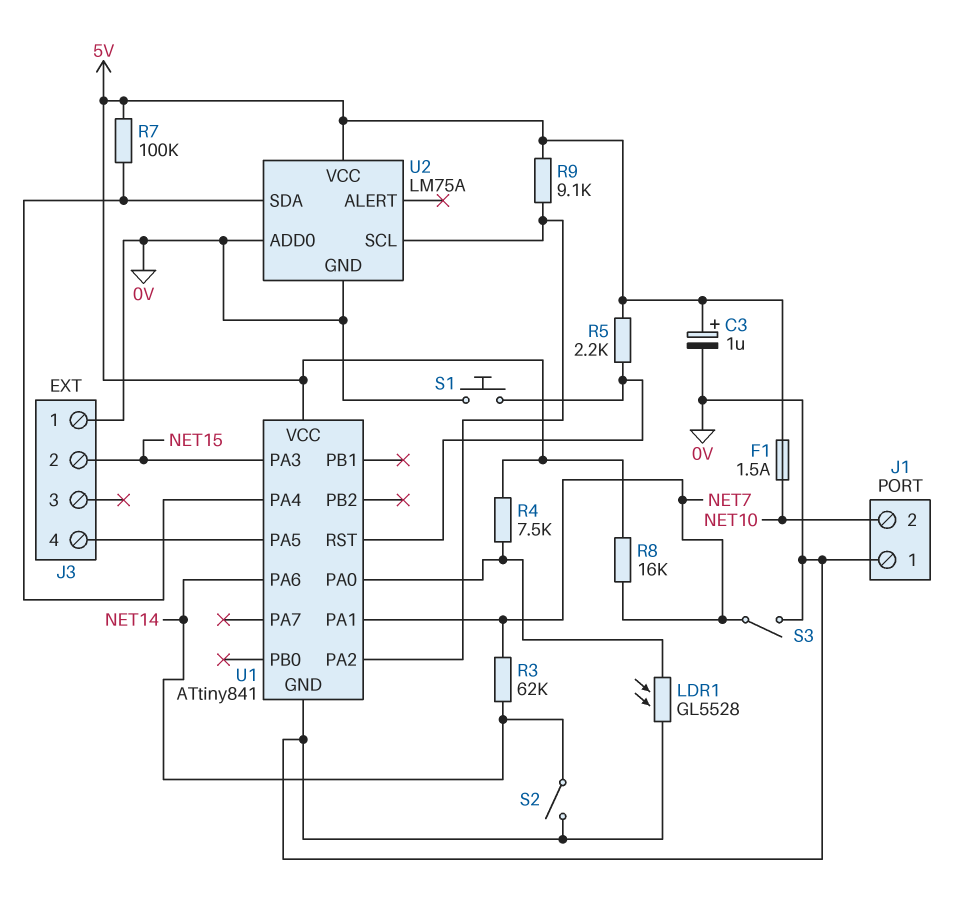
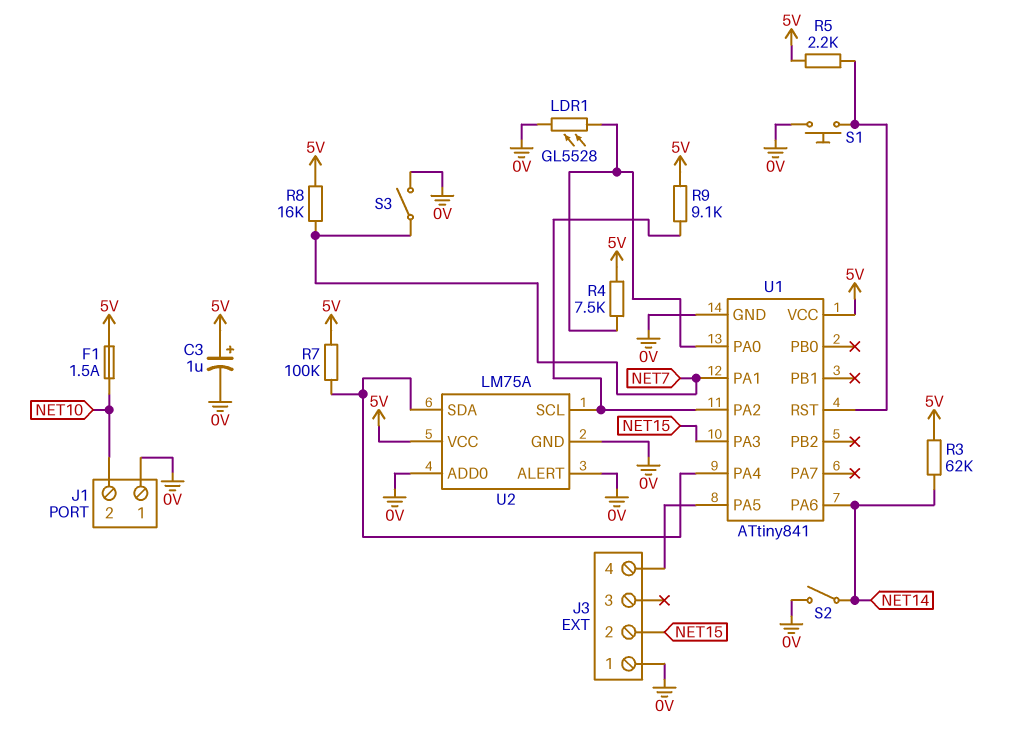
R3: 62k (NET7, NET14) -> 62k (5V, NET14)
U2 pin ALERT: none -> 0V

